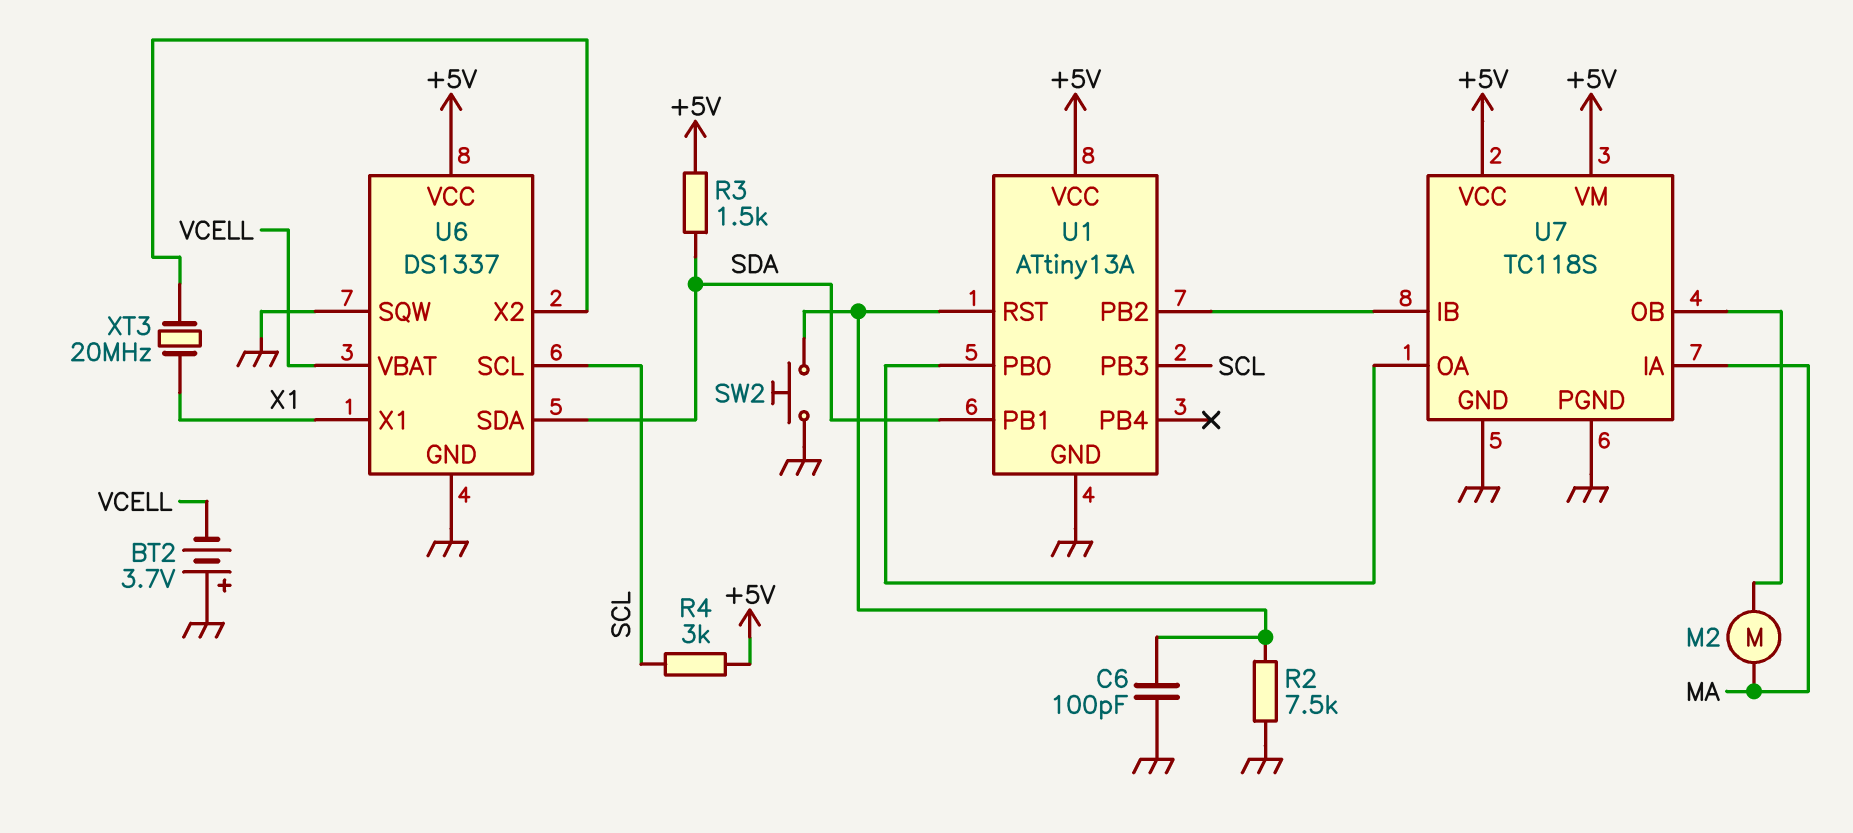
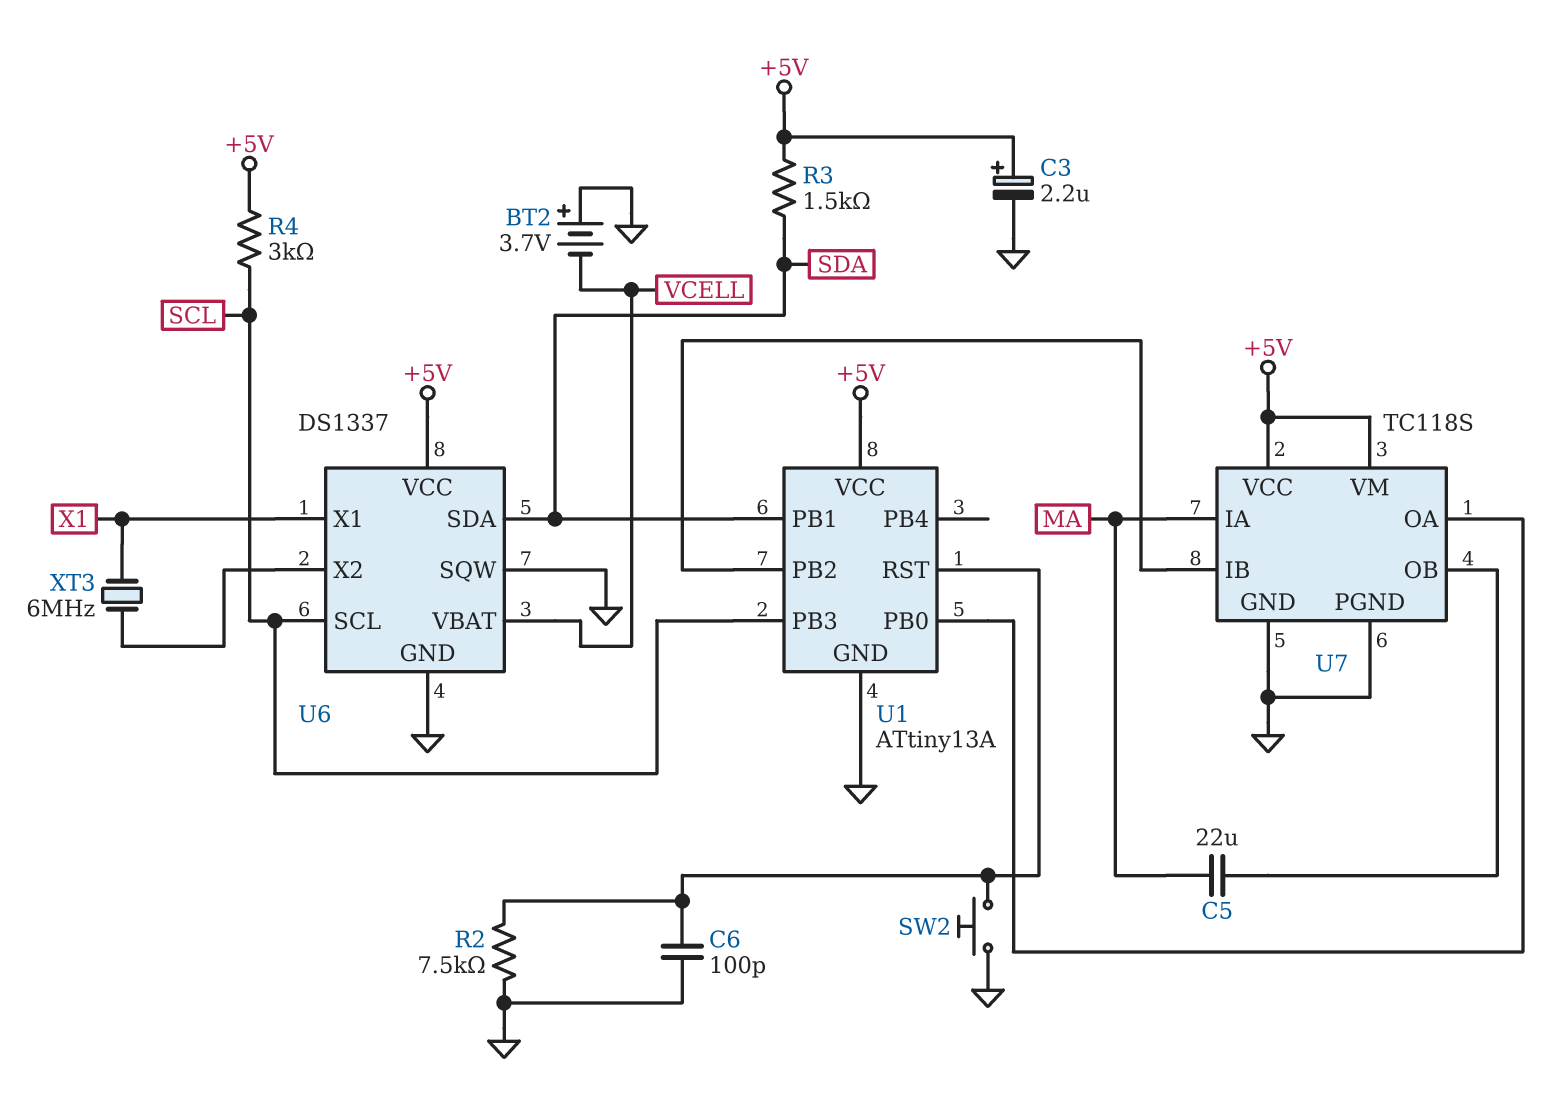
C3: none -> 2.2uF (plus +5V, minus GND)
C5: none -> 22uF (MA, U7/OB)
M2: motor (MA, U7/OB) -> none
XT3: 20MHz (U6/X2, X1) -> 6MHz (U6/X2, X1)

